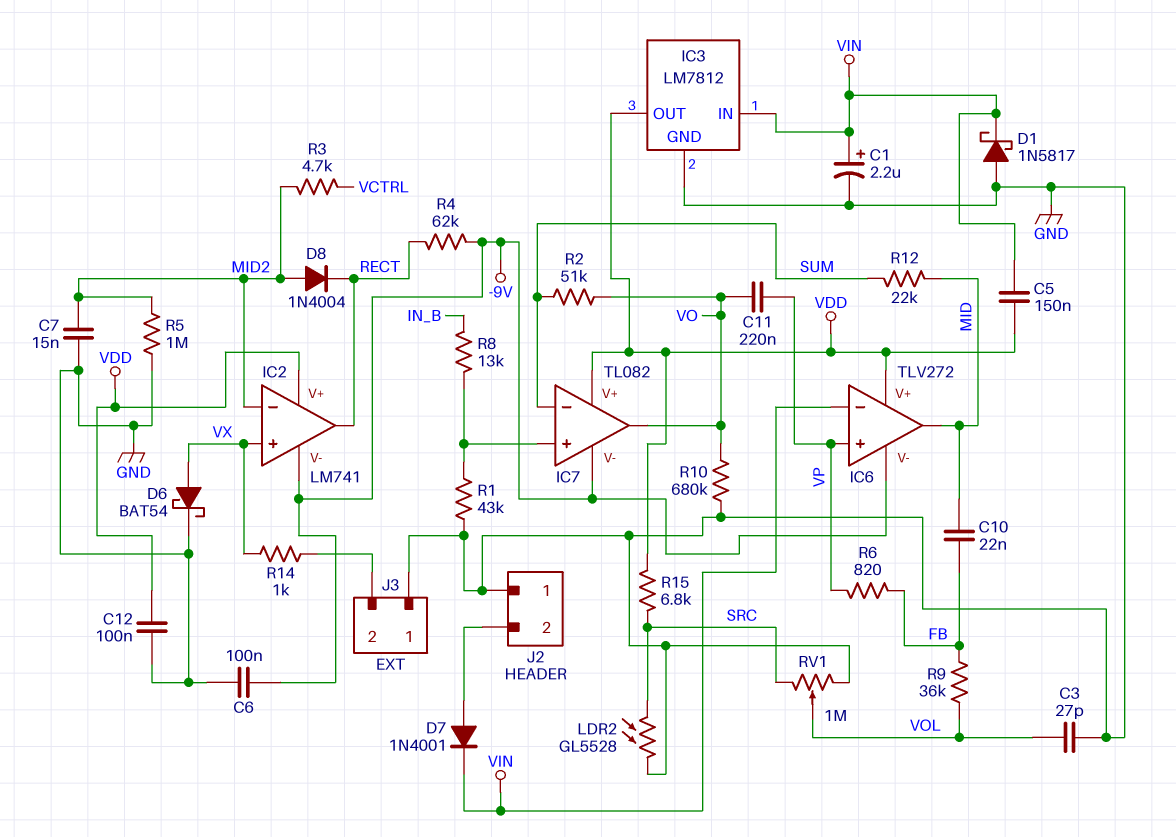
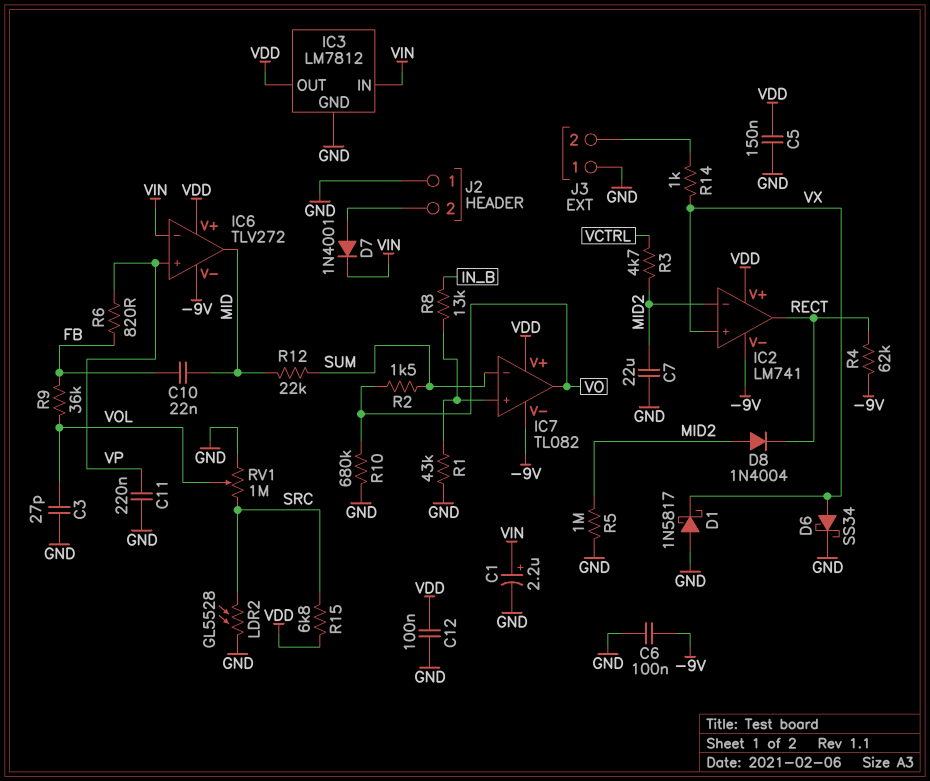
C5: 150nF (VDD, VIN) -> 150nF (GND, VDD)
C7: 15nF (GND, MID2) -> 22uF (GND, MID2)
C11: 220nF (VO, VP) -> 220nF (GND, VP)
D1: schottky 1N5817 (A GND, K VIN) -> schottky 1N5817 (A GND, K VX)
D6: schottky BAT54 (A VX, K GND) -> schottky SS34 (A VX, K GND)
R2: 51k (SUM, VO) -> 1.5k (SUM, VO)

